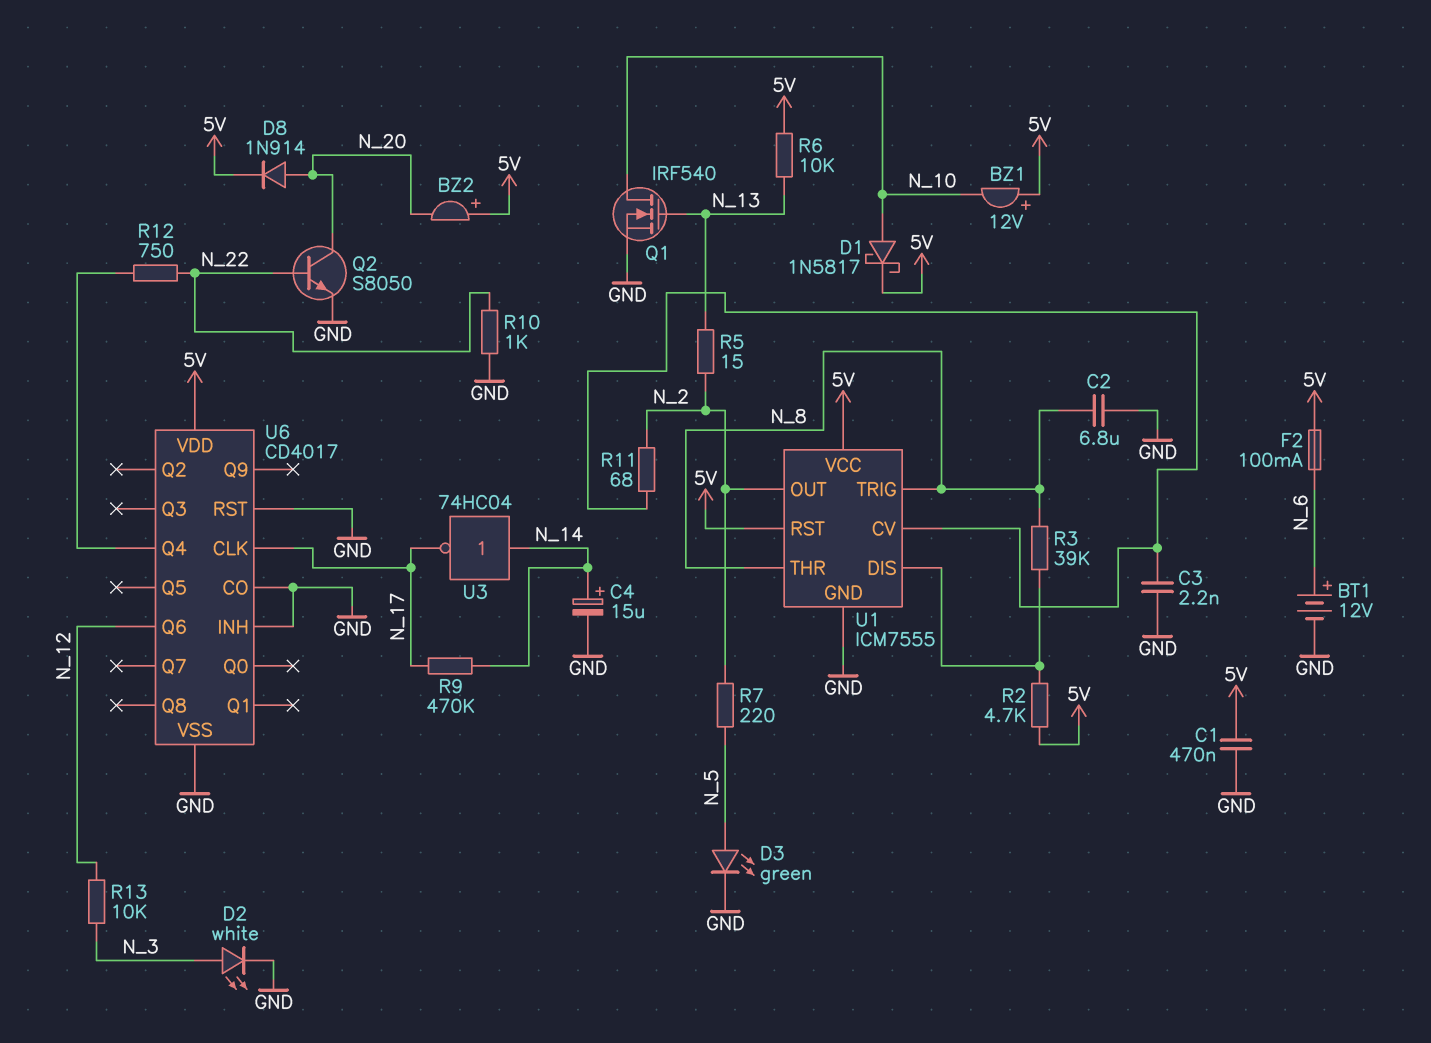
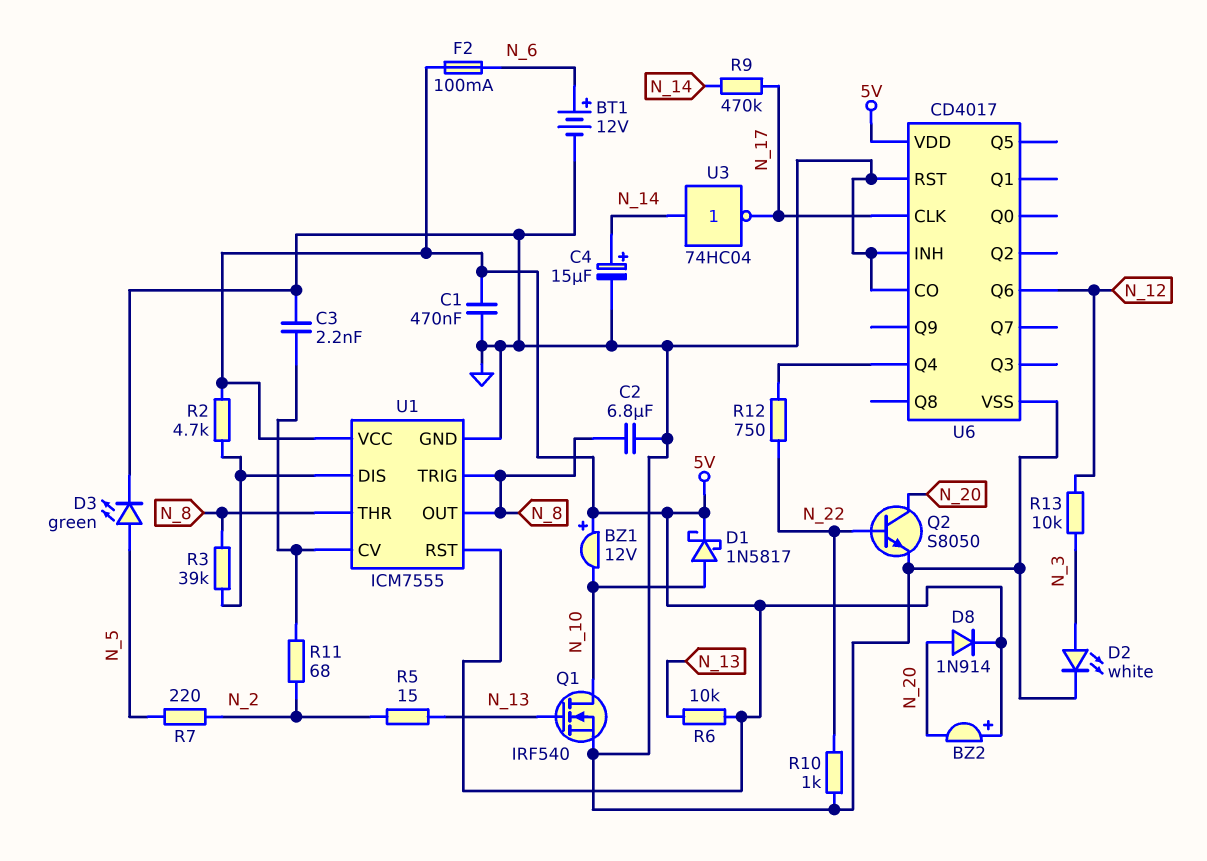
U1 pin OUT: N_2 -> N_8

